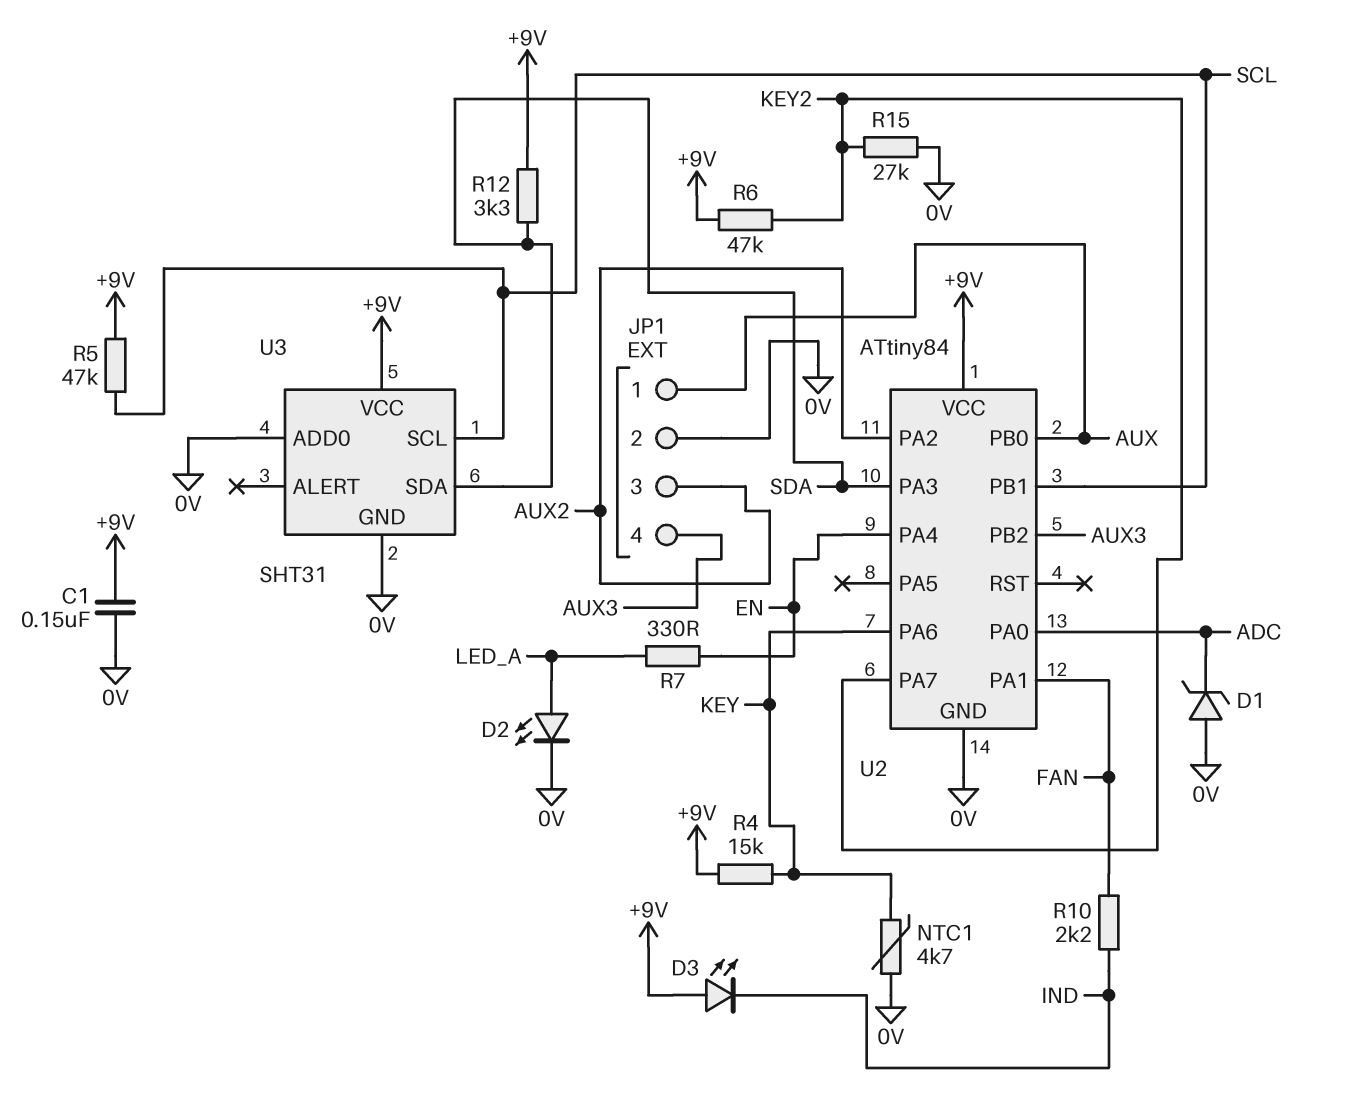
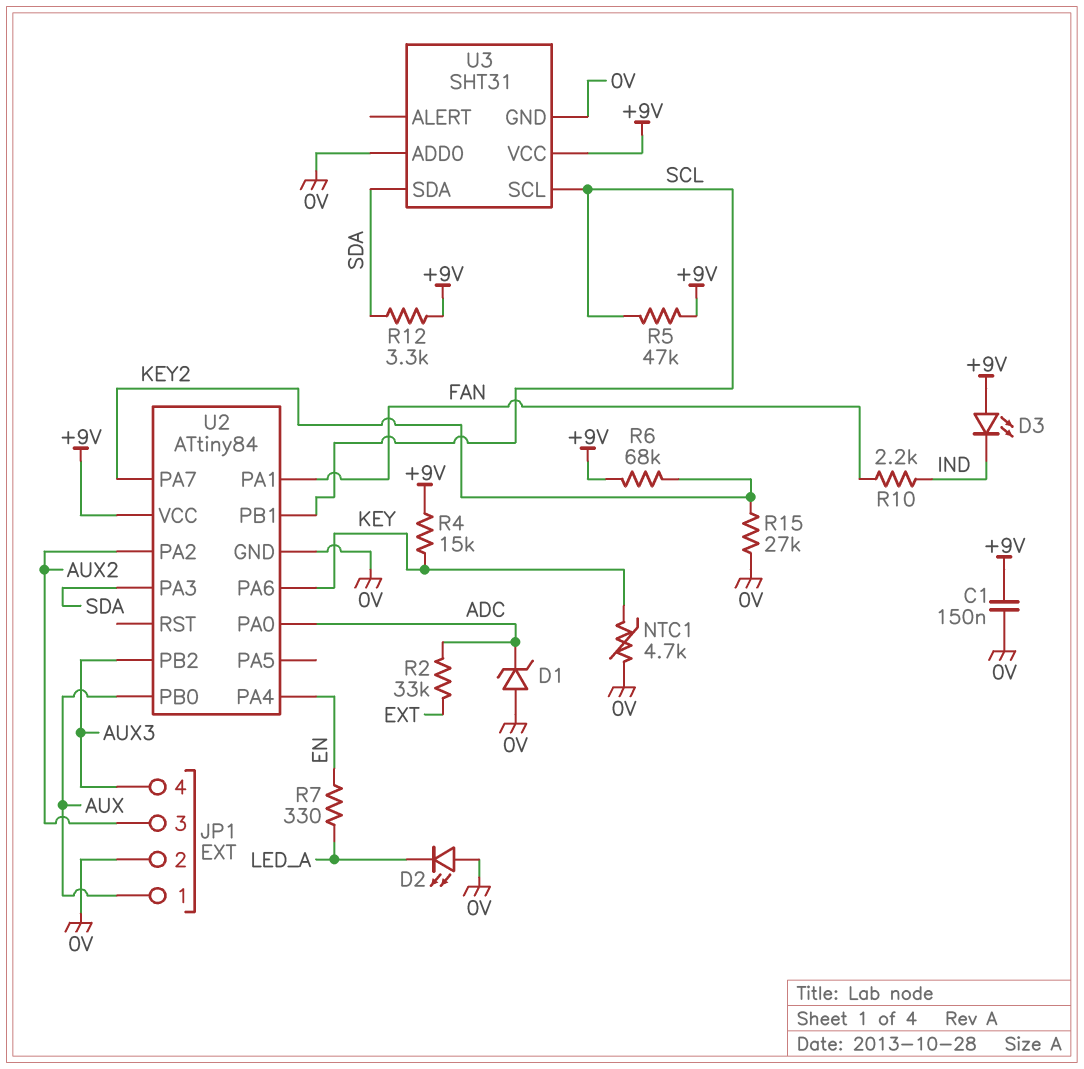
D2: LED (A LED_A, K 0V) -> LED (A 0V, K LED_A)
R2: none -> 33k (ADC, EXT)
R6: 47k (+9V, KEY2) -> 68k (+9V, KEY2)

